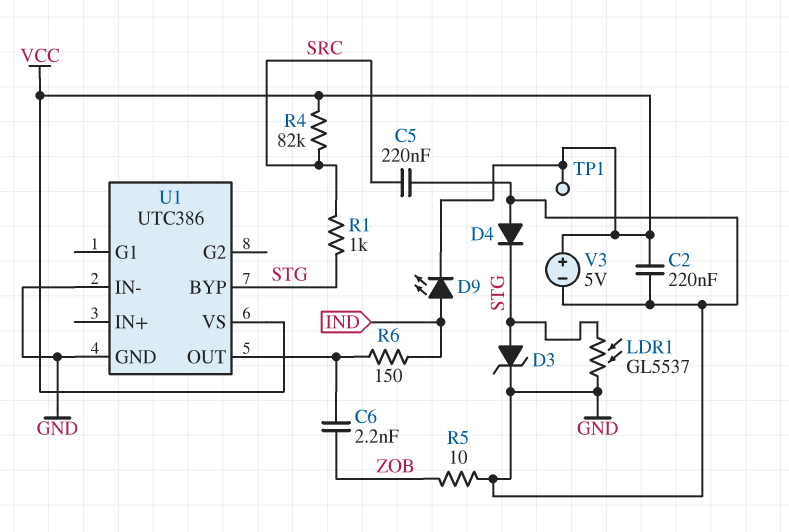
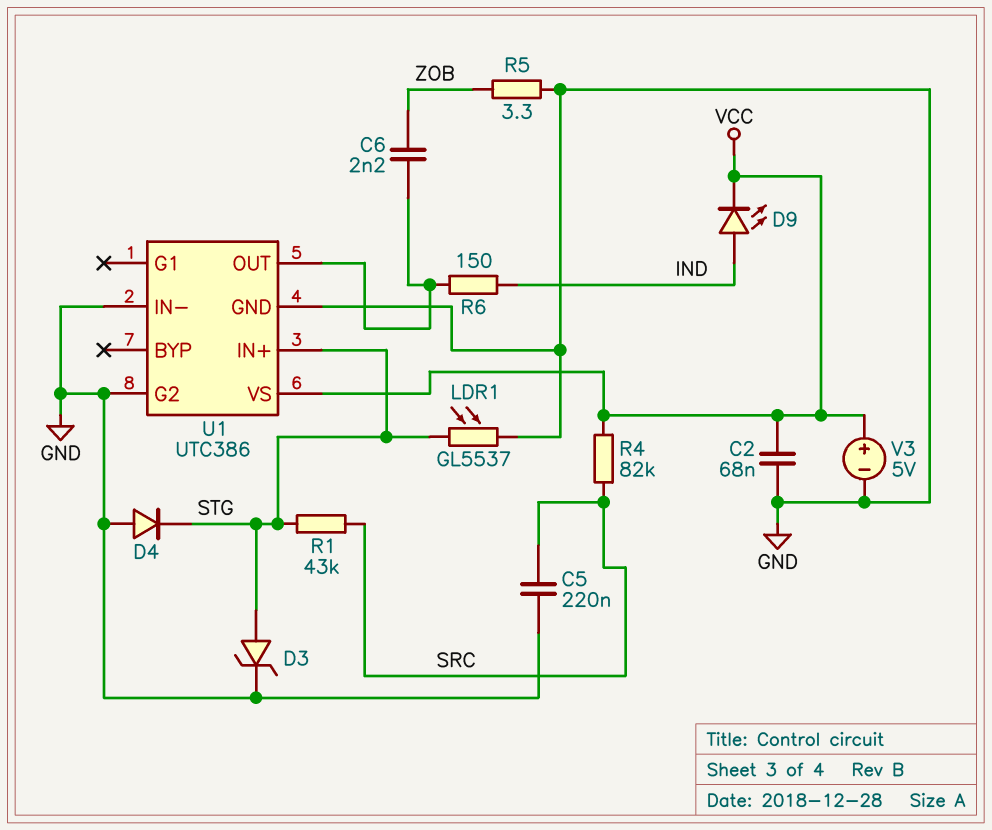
C2: 220nF (GND, VCC) -> 68nF (GND, VCC)
R1: 1k (SRC, STG) -> 43k (SRC, STG)
R5: 10 (GND, ZOB) -> 3.3 (GND, ZOB)
TP1: test point (VCC) -> none
U1 pin BYP: STG -> none
U1 pin G2: none -> GND
U1 pin IN+: none -> STG

